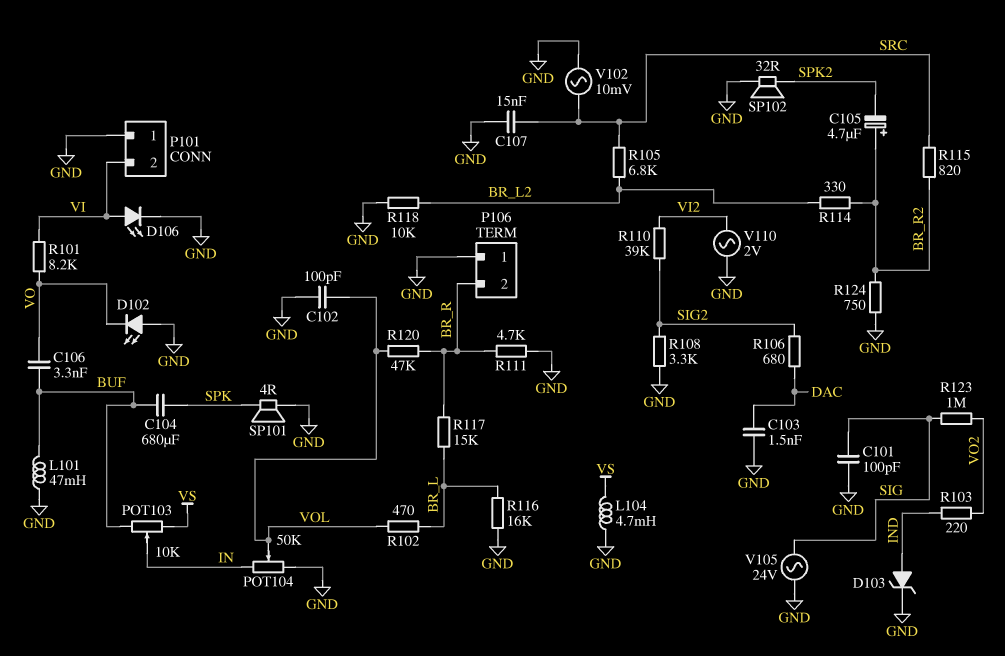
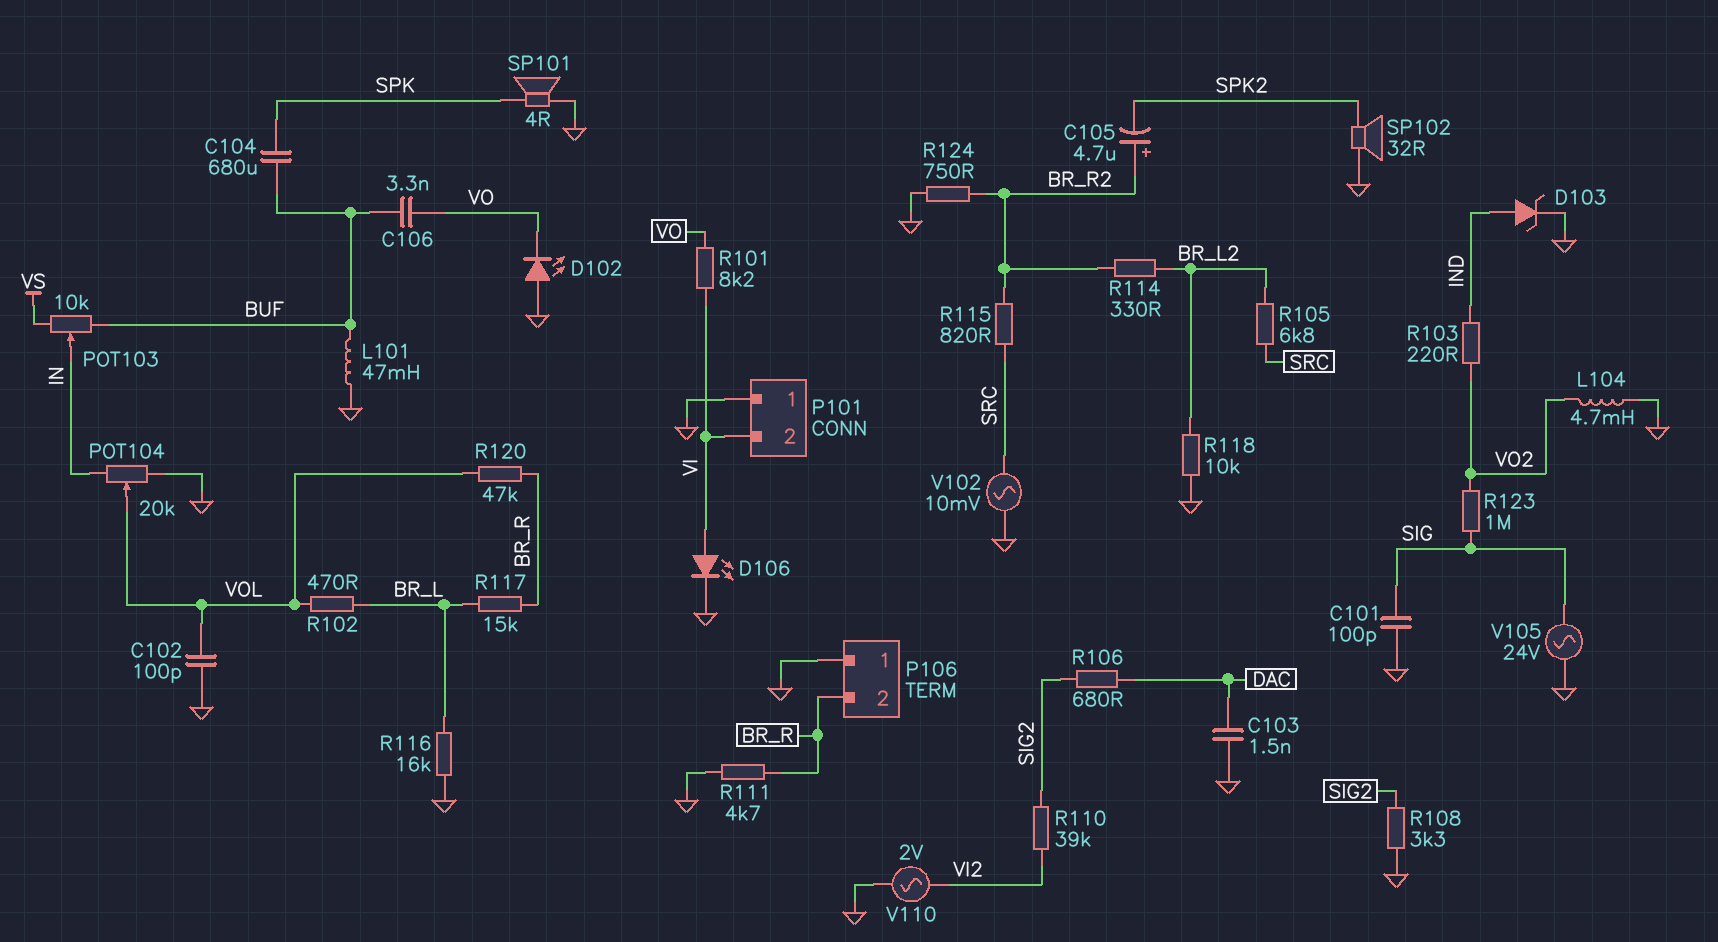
C107: 15nF (GND, SRC) -> none
L104: 4.7mH (GND, VS) -> 4.7mH (GND, VO2)
POT104: 50k (GND, IN, wiper VOL) -> 20k (GND, IN, wiper VOL)

